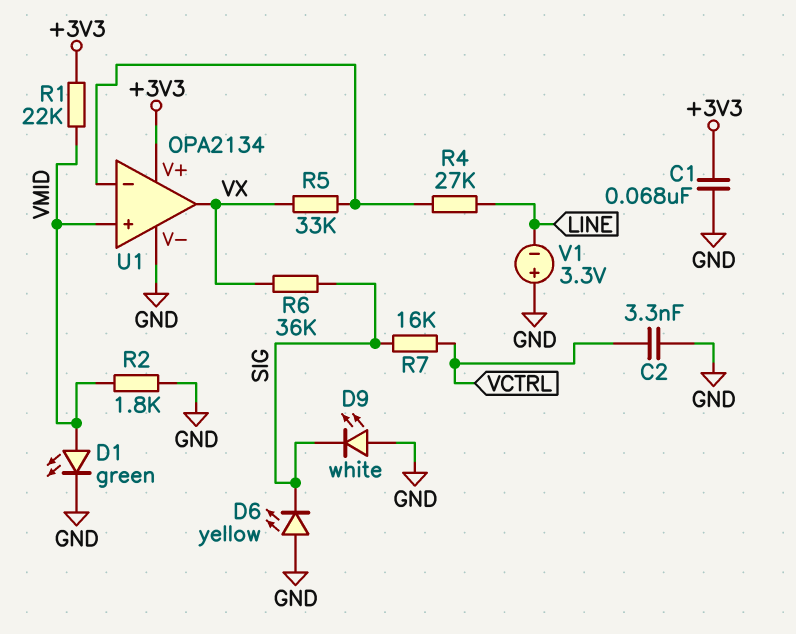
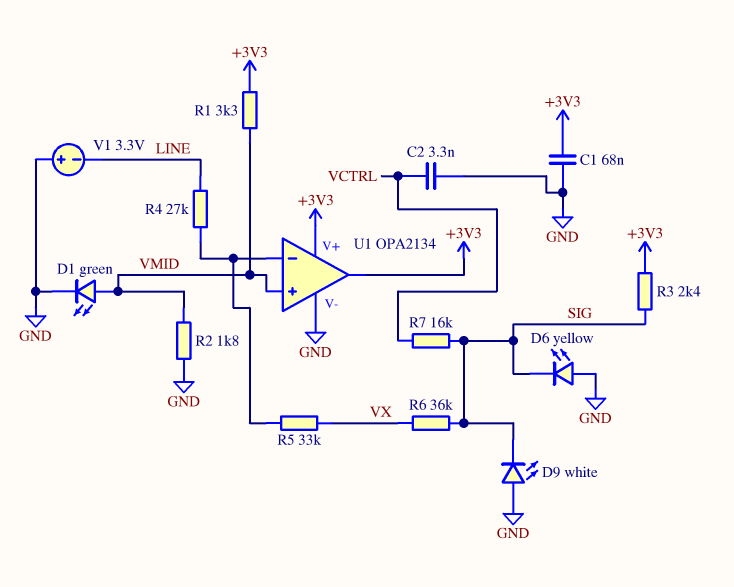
R1: 22k (+3V3, VMID) -> 3.3k (+3V3, VMID)
R3: none -> 2.4k (+3V3, SIG)
U1 pin out: VX -> +3V3

